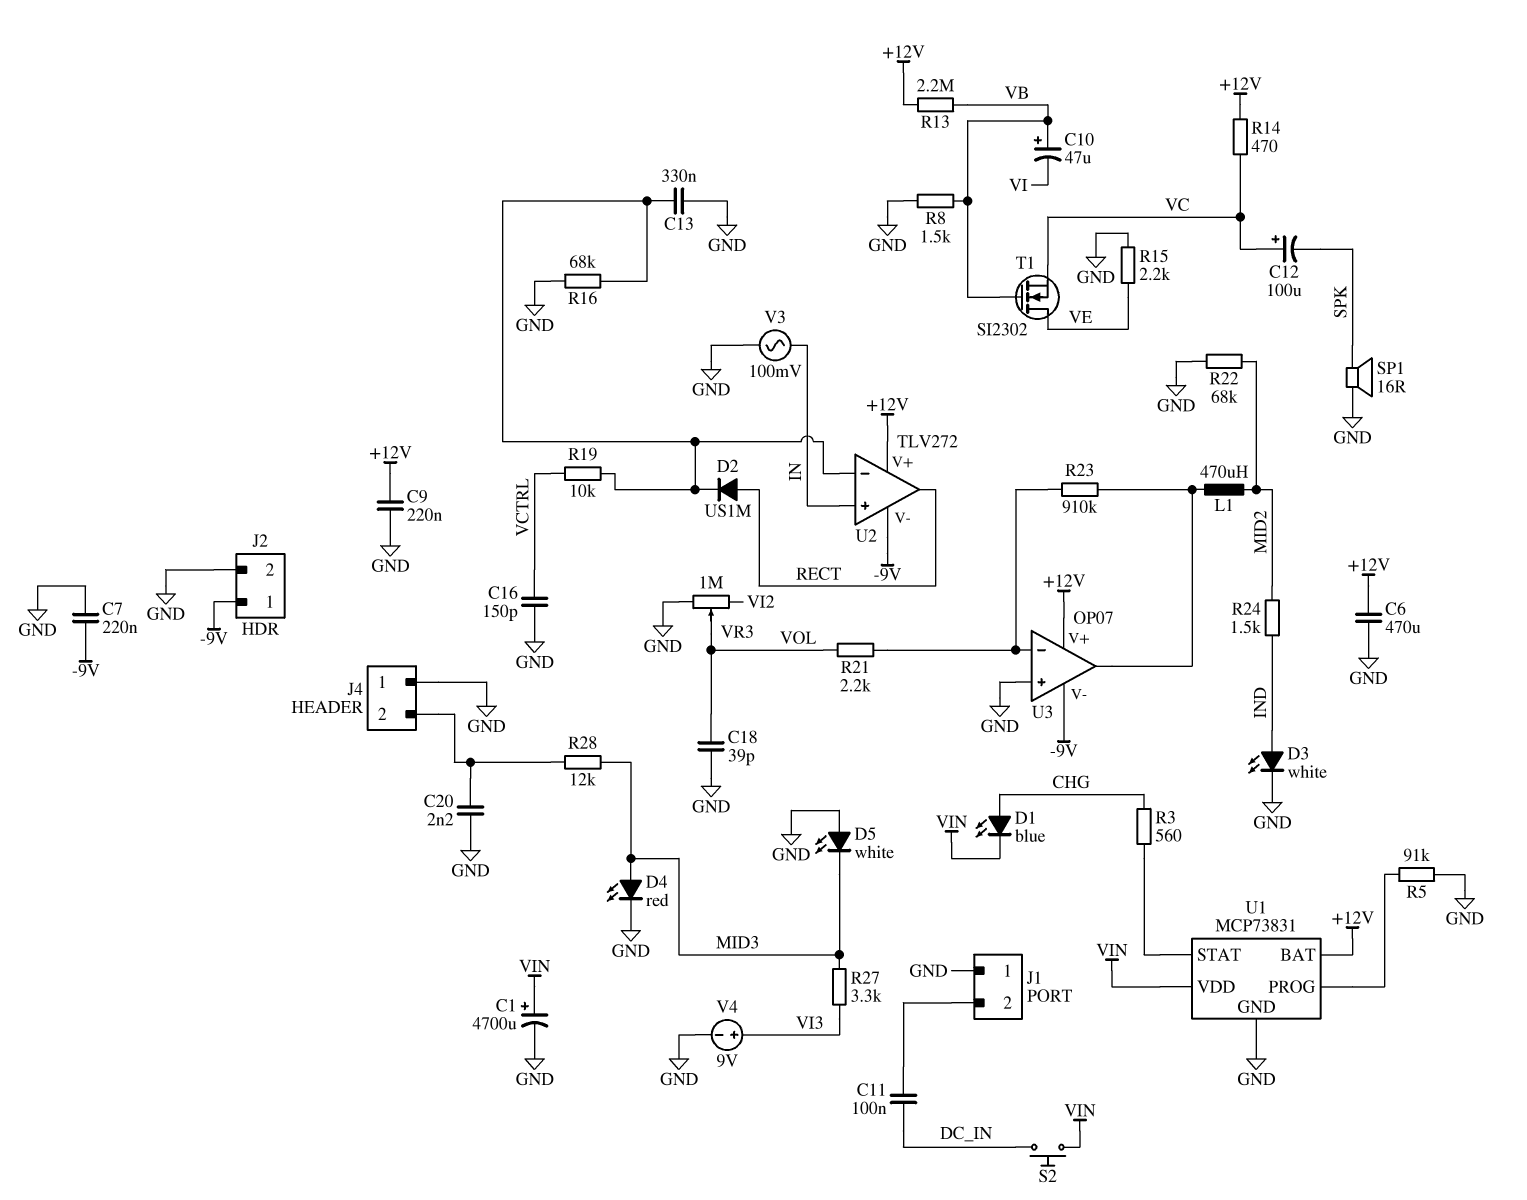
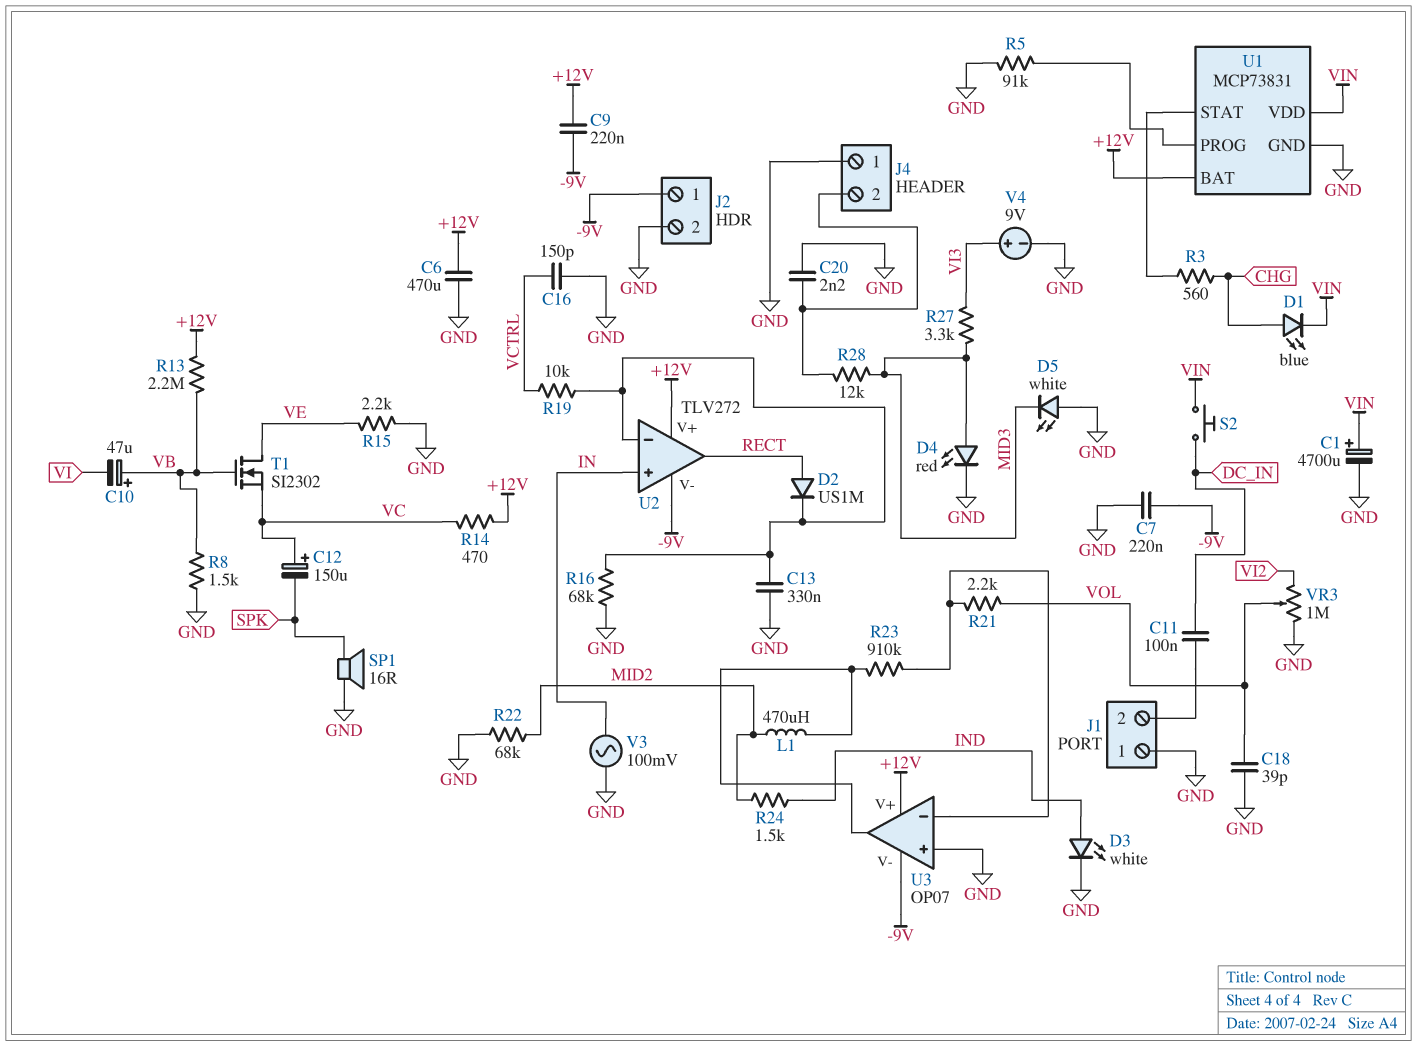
C9: 220nF (+12V, GND) -> 220nF (+12V, -9V)
C12: 100uF (plus VC, minus SPK) -> 150uF (plus VC, minus SPK)

